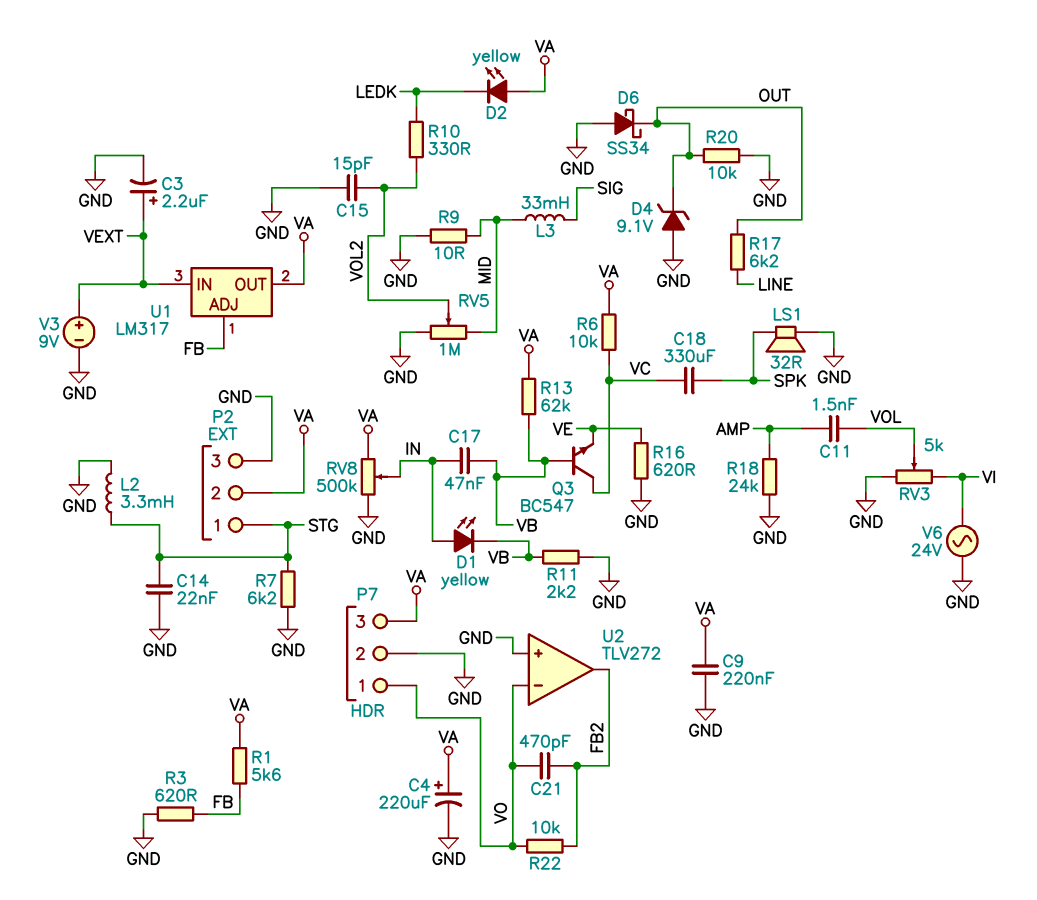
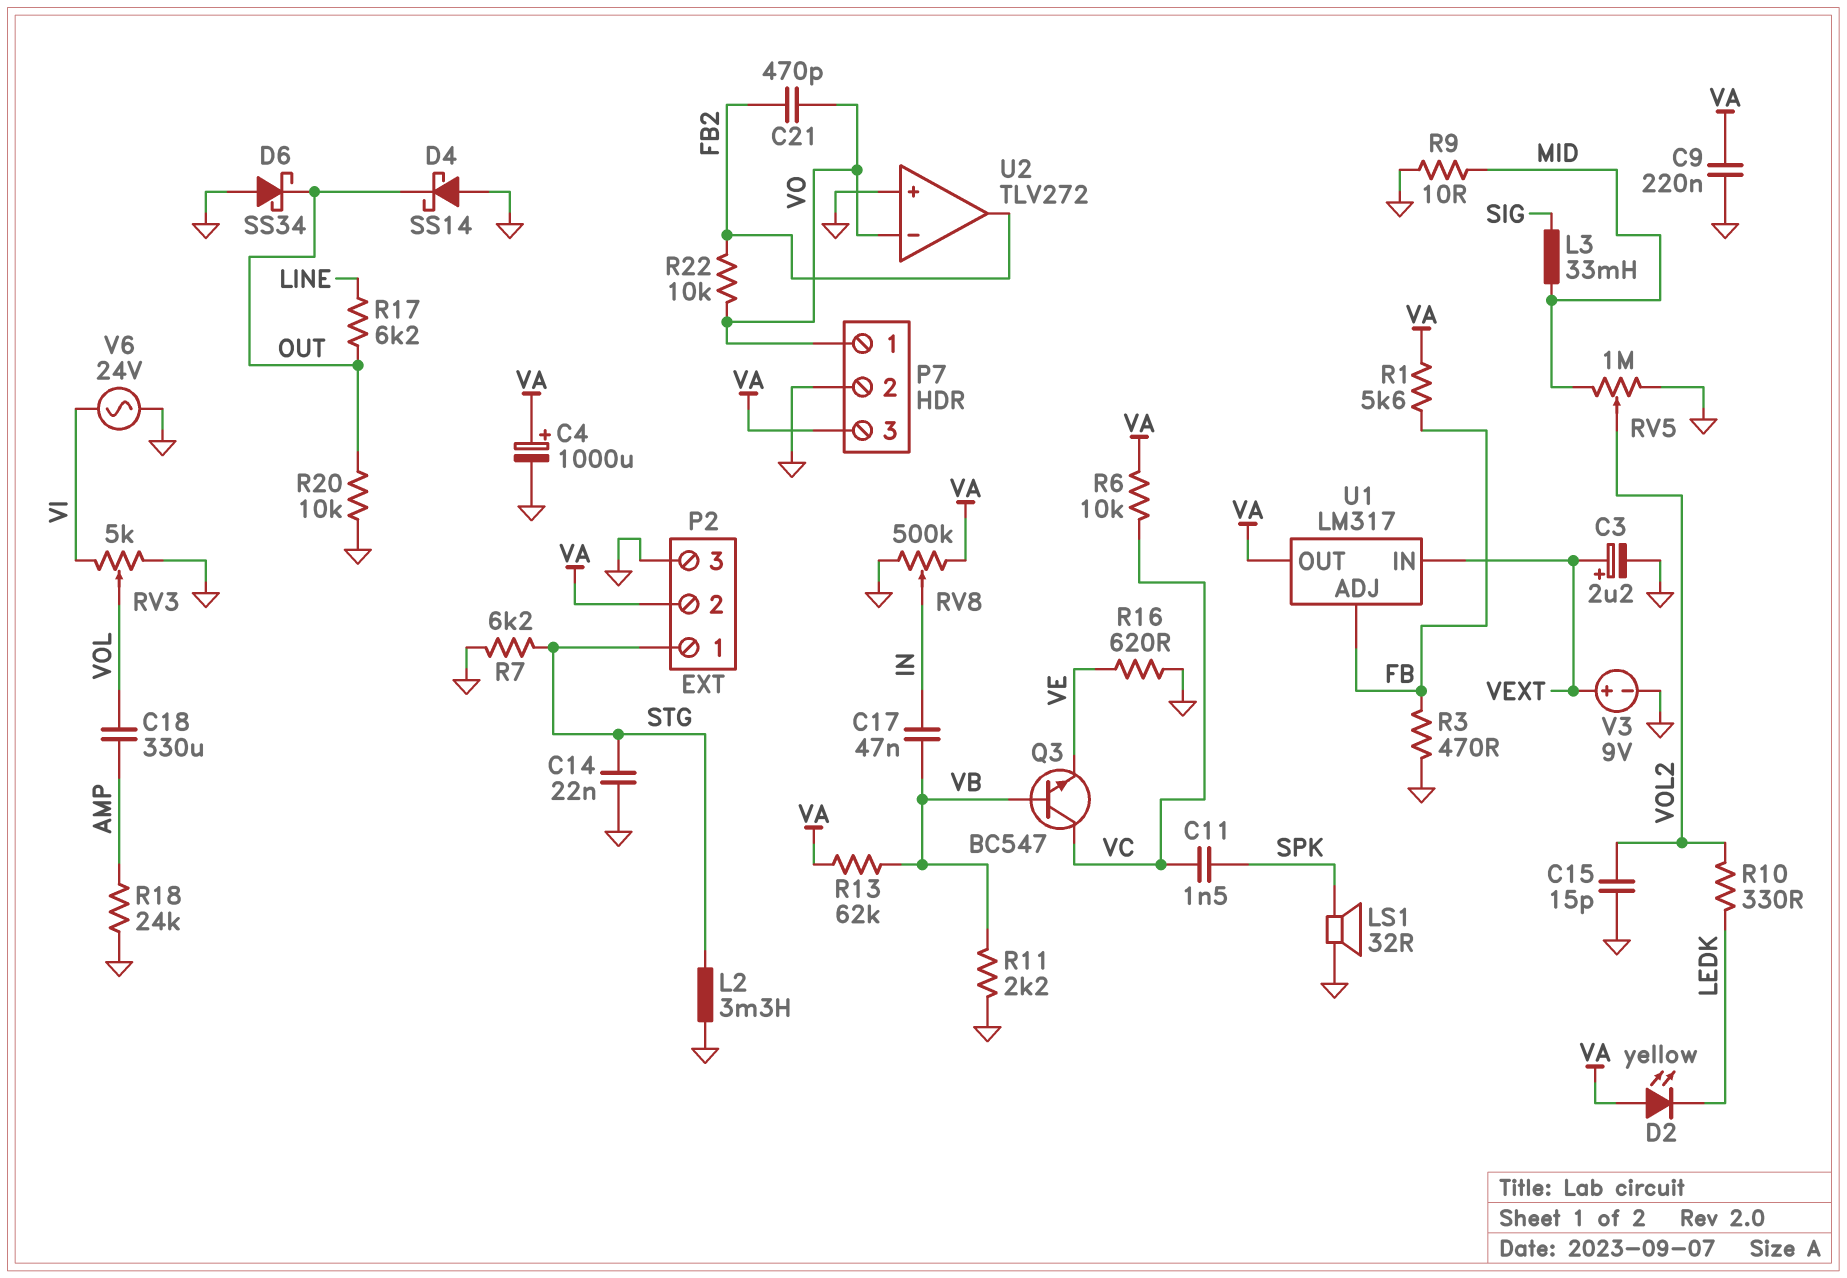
C4: 220uF (plus VA, minus GND) -> 1000uF (plus VA, minus GND)
C11: 1.5nF (AMP, VOL) -> 1.5nF (SPK, VC)
C18: 330uF (SPK, VC) -> 330uF (AMP, VOL)
D1: LED yellow (A IN, K VB) -> none
D4: zener 9.1V (A GND, K OUT) -> schottky SS14 (A GND, K OUT)
R3: 620 (FB, GND) -> 470 (FB, GND)

